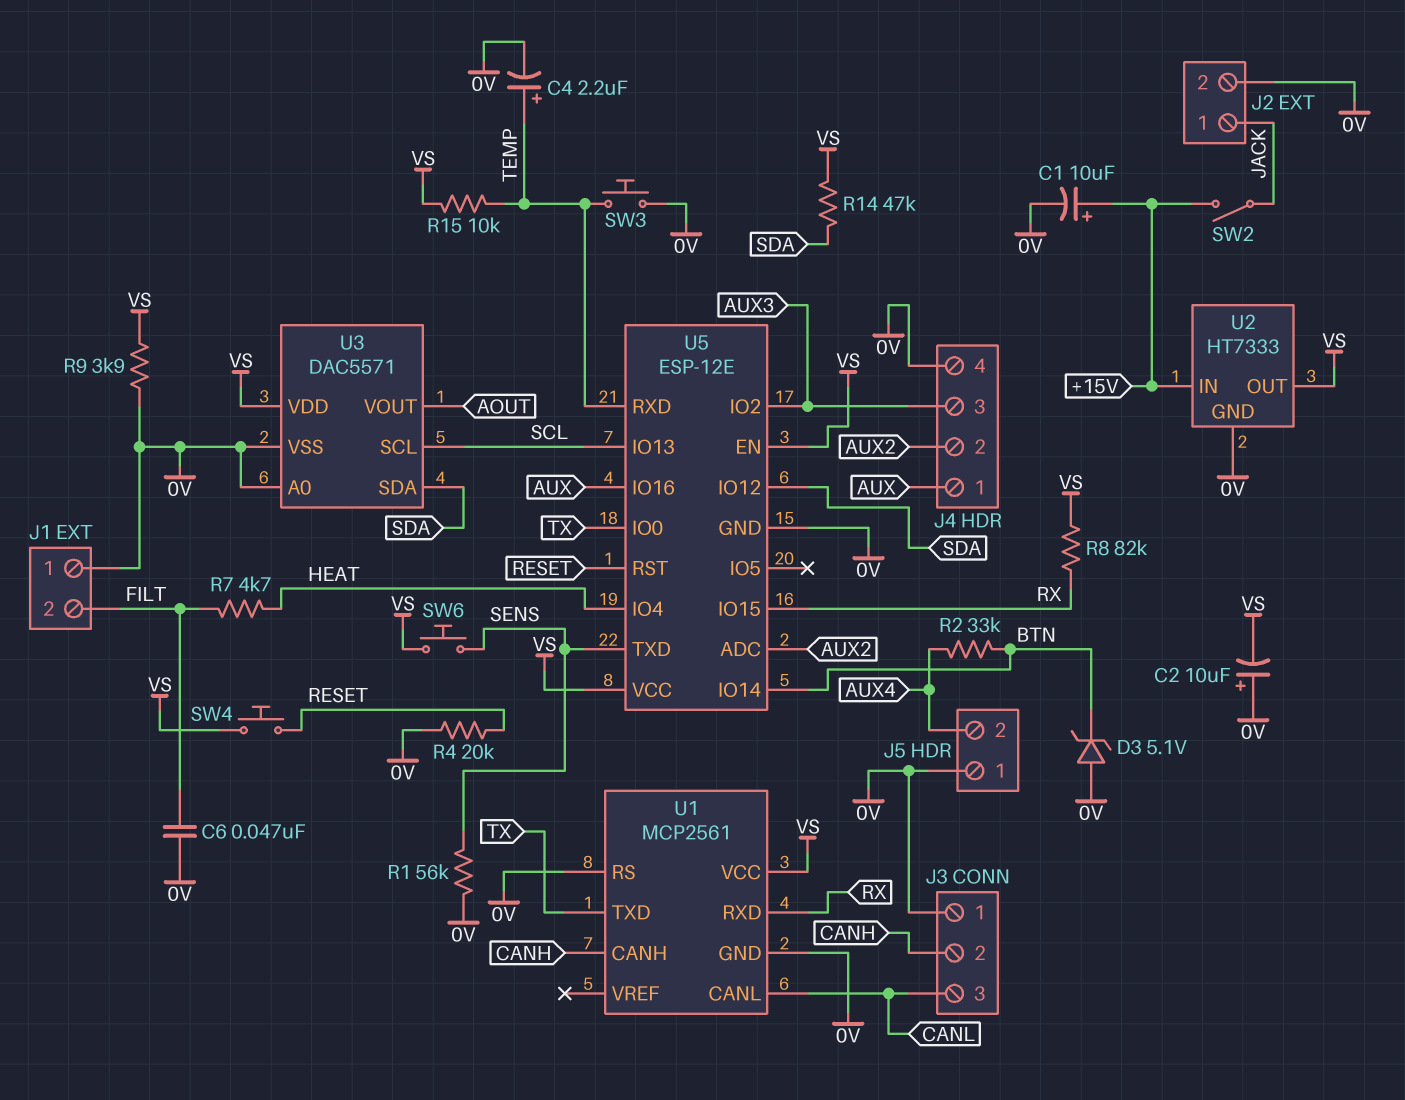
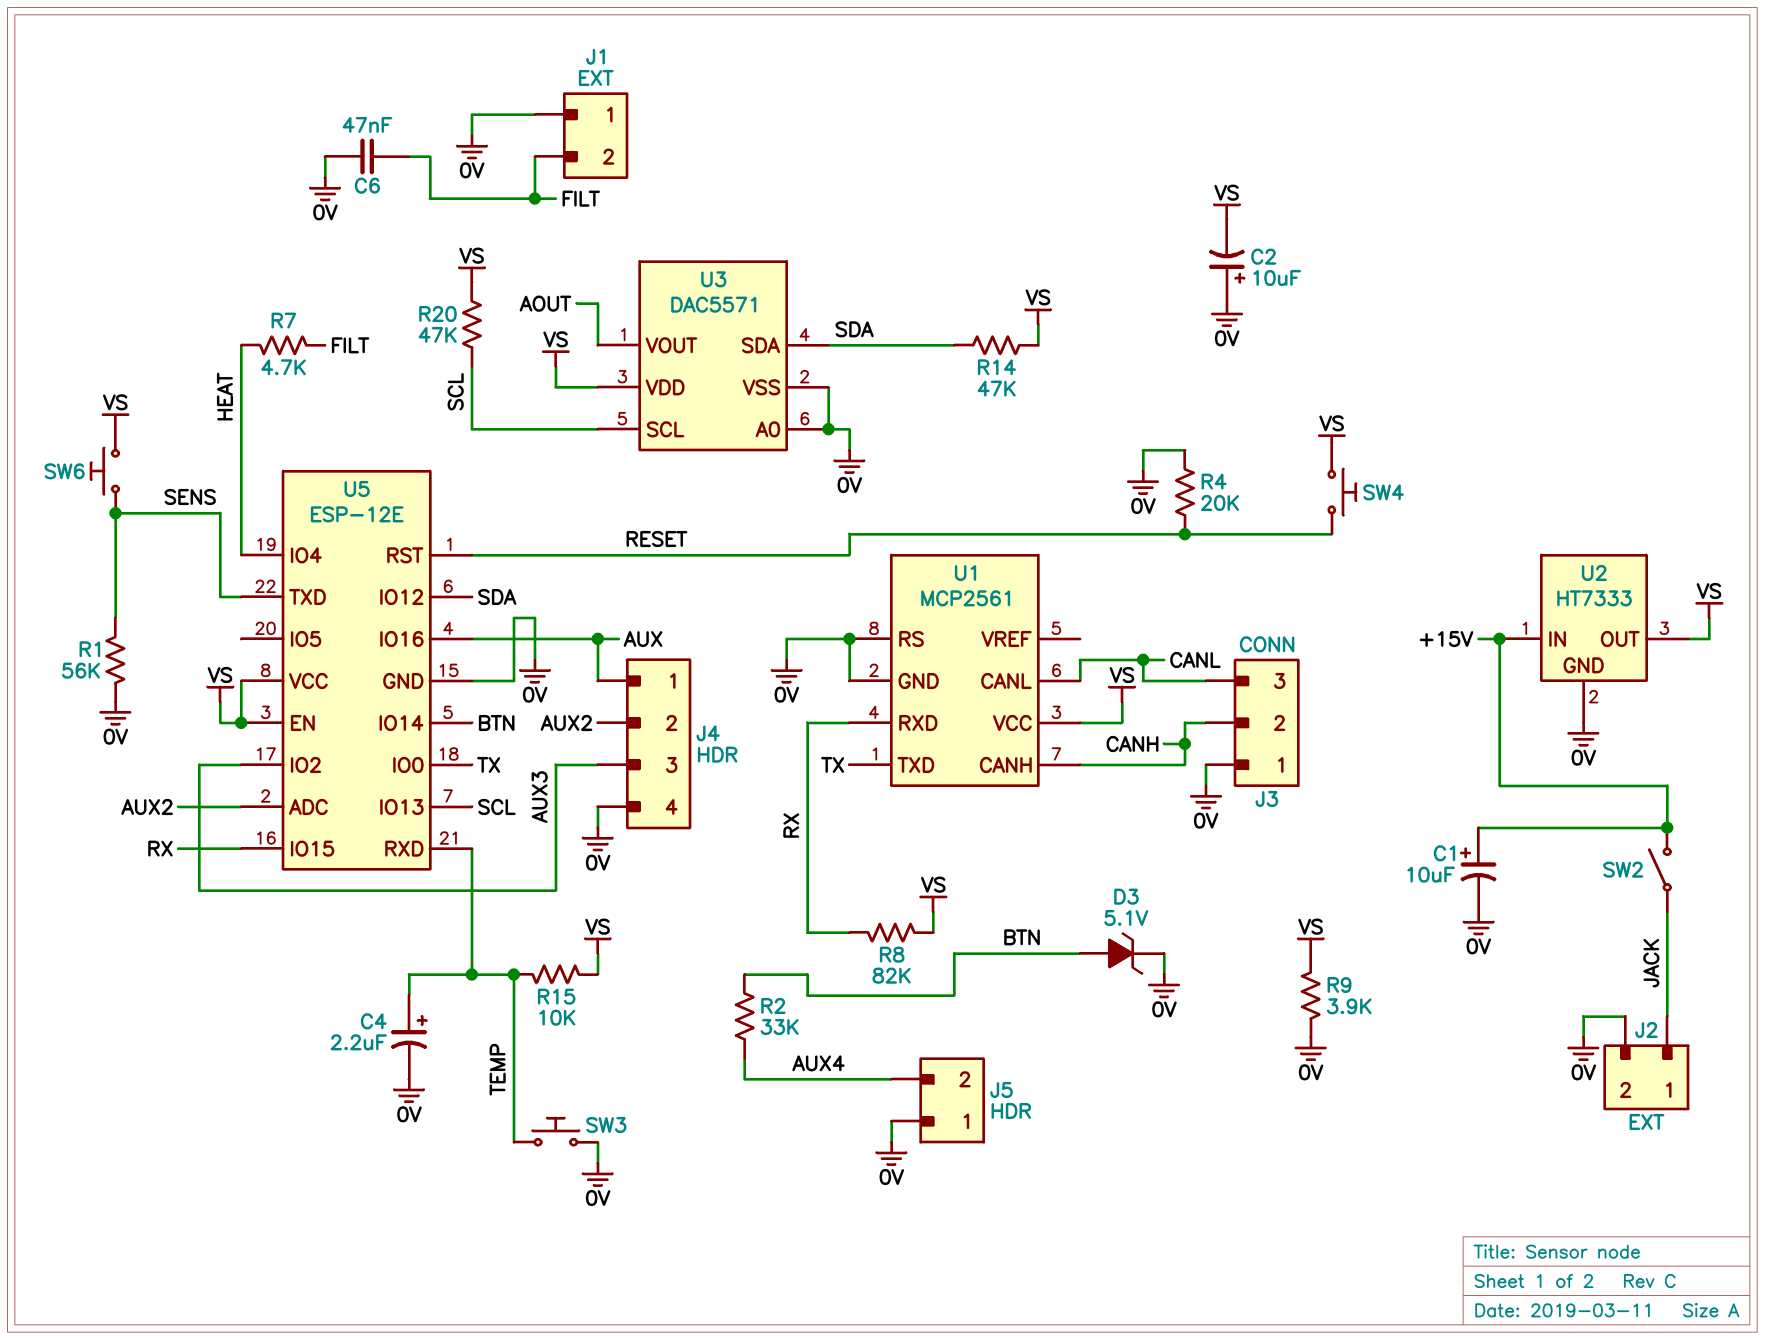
D3: zener 5.1V (A 0V, K BTN) -> zener 5.1V (A BTN, K 0V)
R20: none -> 47k (SCL, VS)

